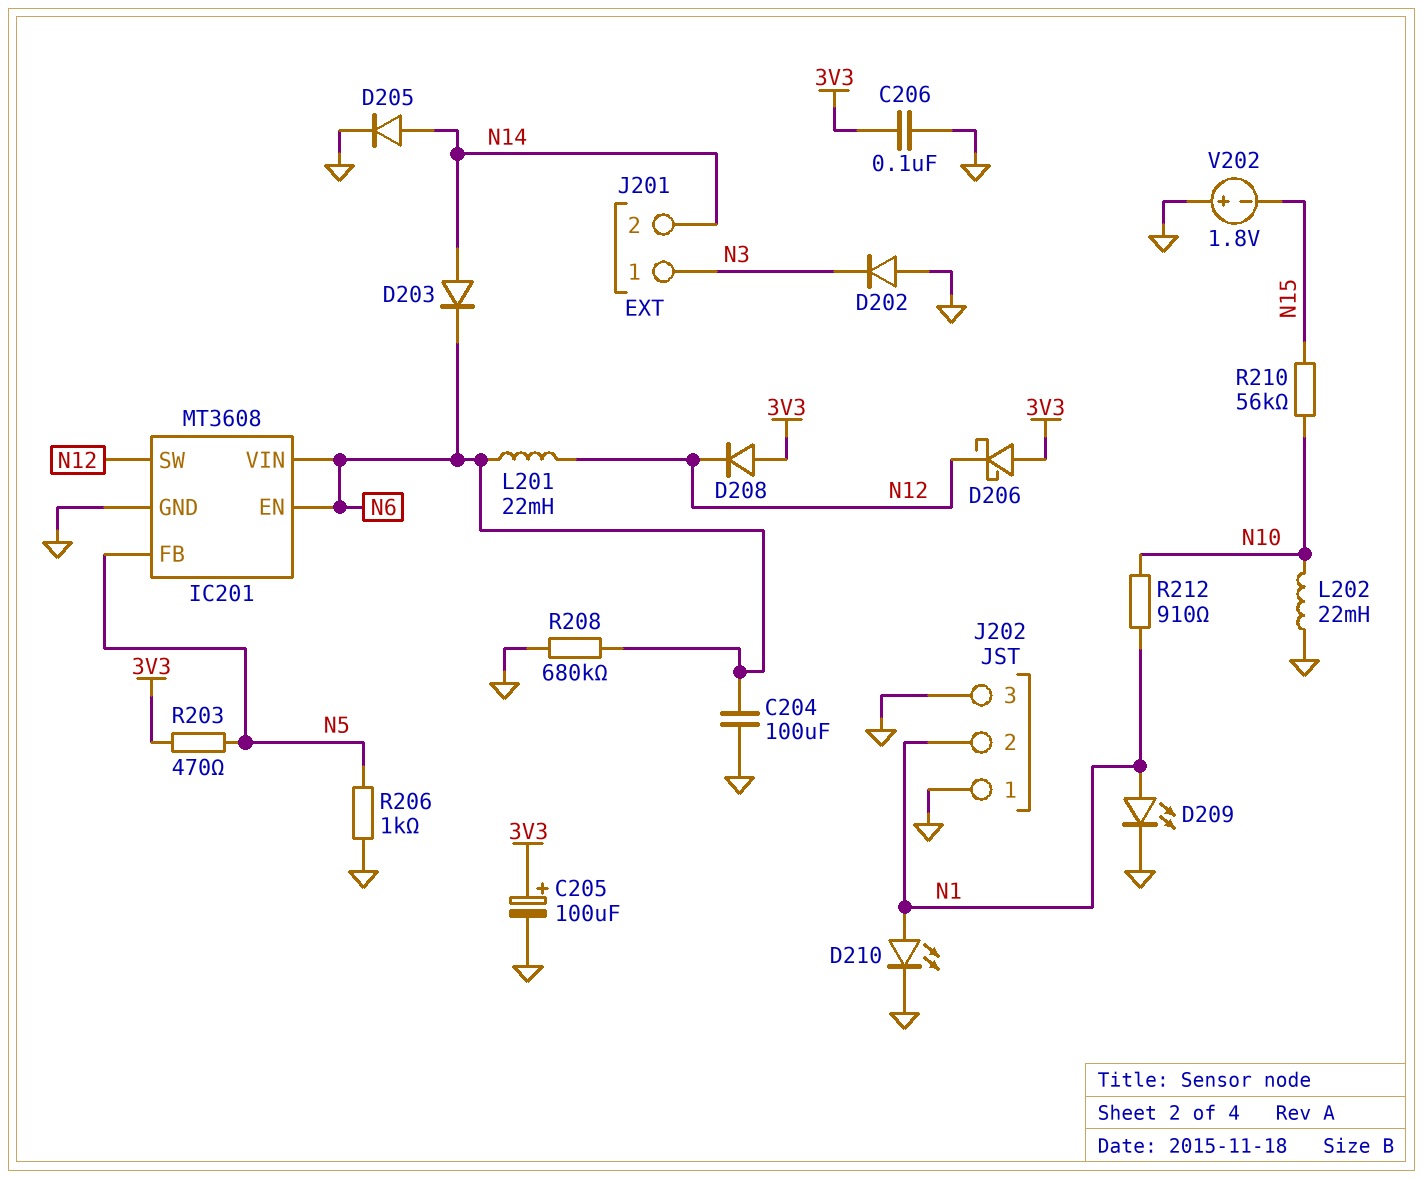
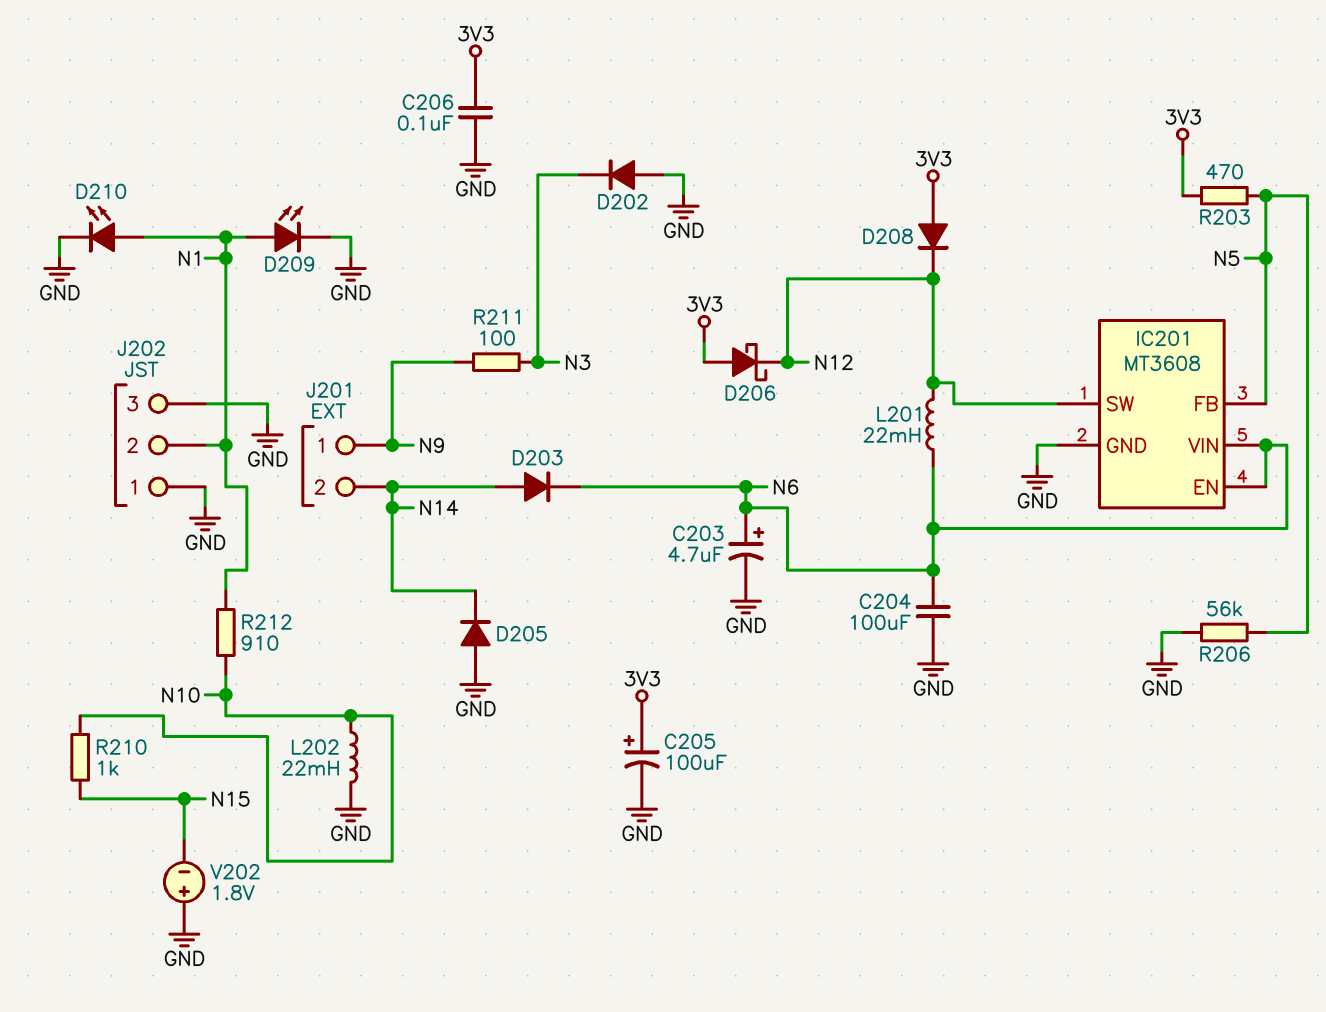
C203: none -> 4.7uF (plus N6, minus GND)
D205: diode (A N14, K GND) -> diode (A GND, K N14)
J201 pin 1: N3 -> N9
R206: 1k (GND, N5) -> 56k (GND, N5)
R208: 680k (GND, N6) -> none
R210: 56k (N10, N15) -> 1k (N10, N15)
R211: none -> 100 (N3, N9)

